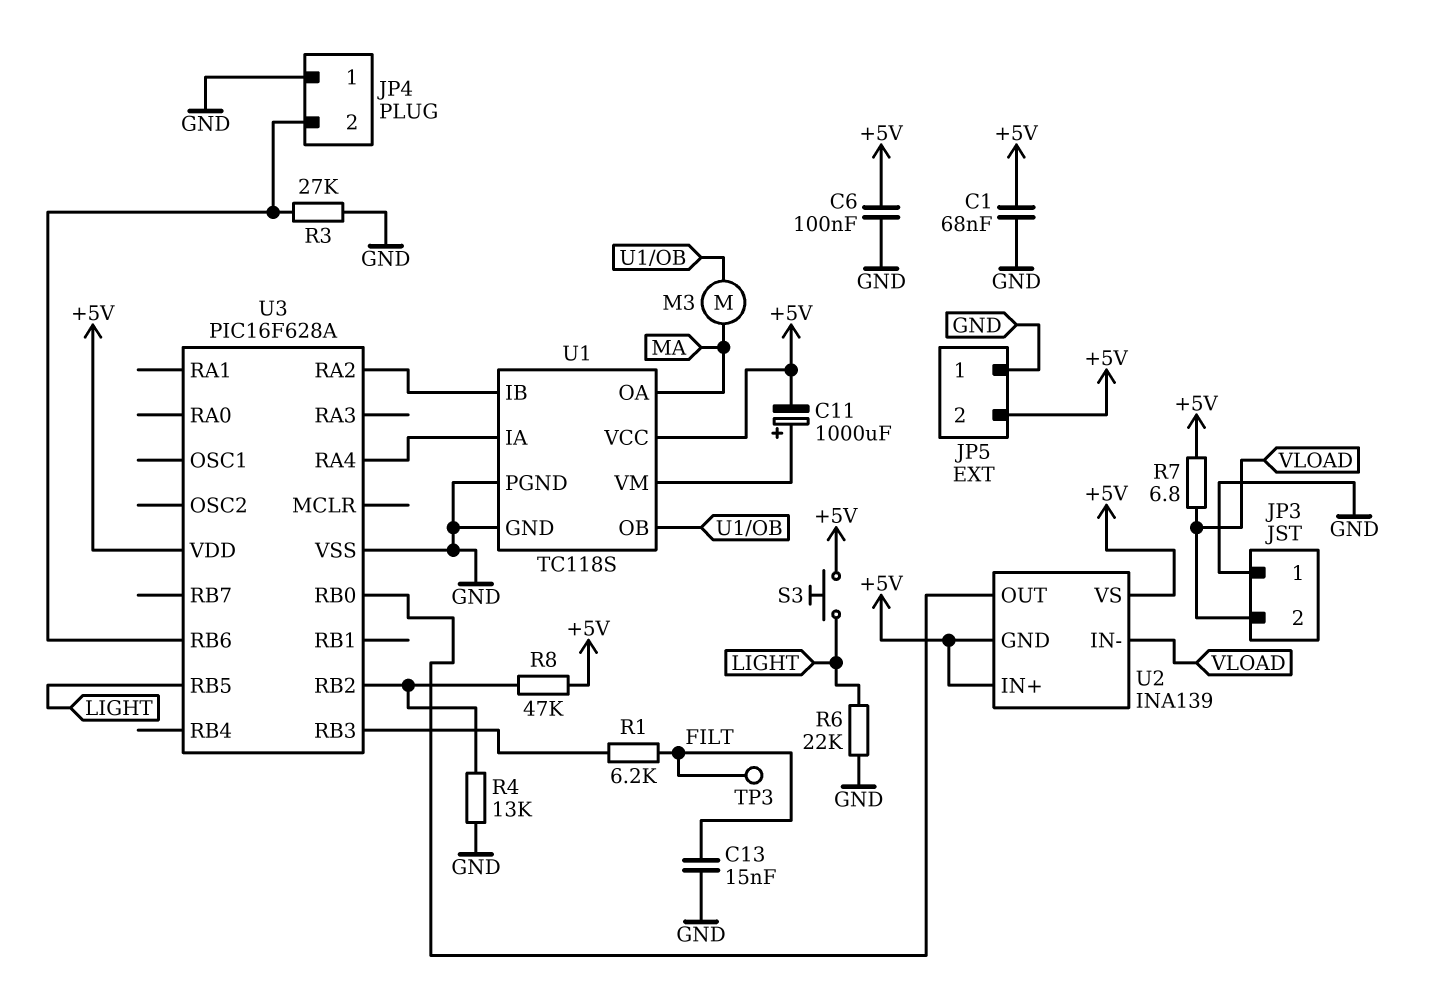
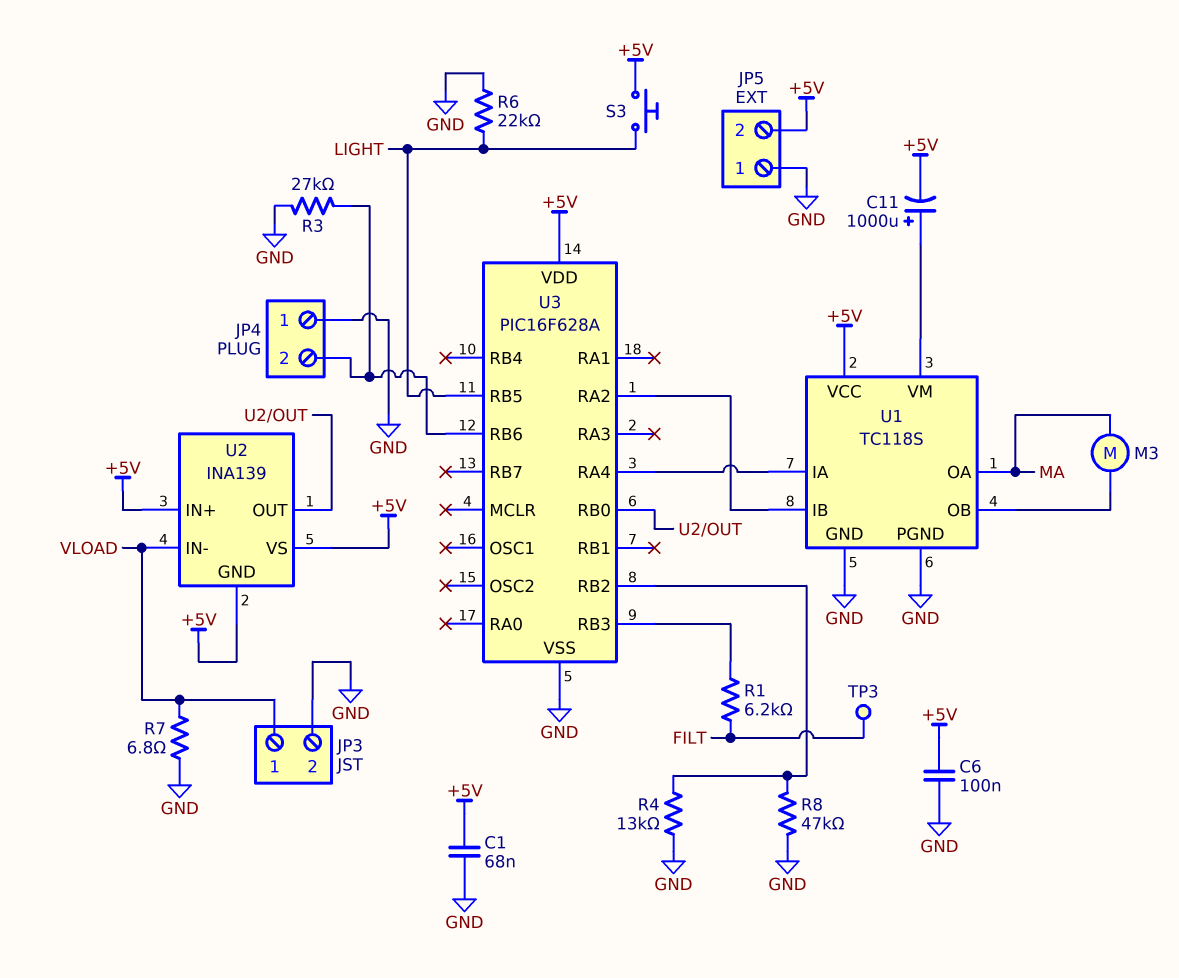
C13: 15nF (FILT, GND) -> none
JP3 pin 1: GND -> VLOAD
JP3 pin 2: VLOAD -> GND
R7: 6.8 (+5V, VLOAD) -> 6.8 (GND, VLOAD)
R8: 47k (+5V, U3/RB2) -> 47k (GND, U3/RB2)

